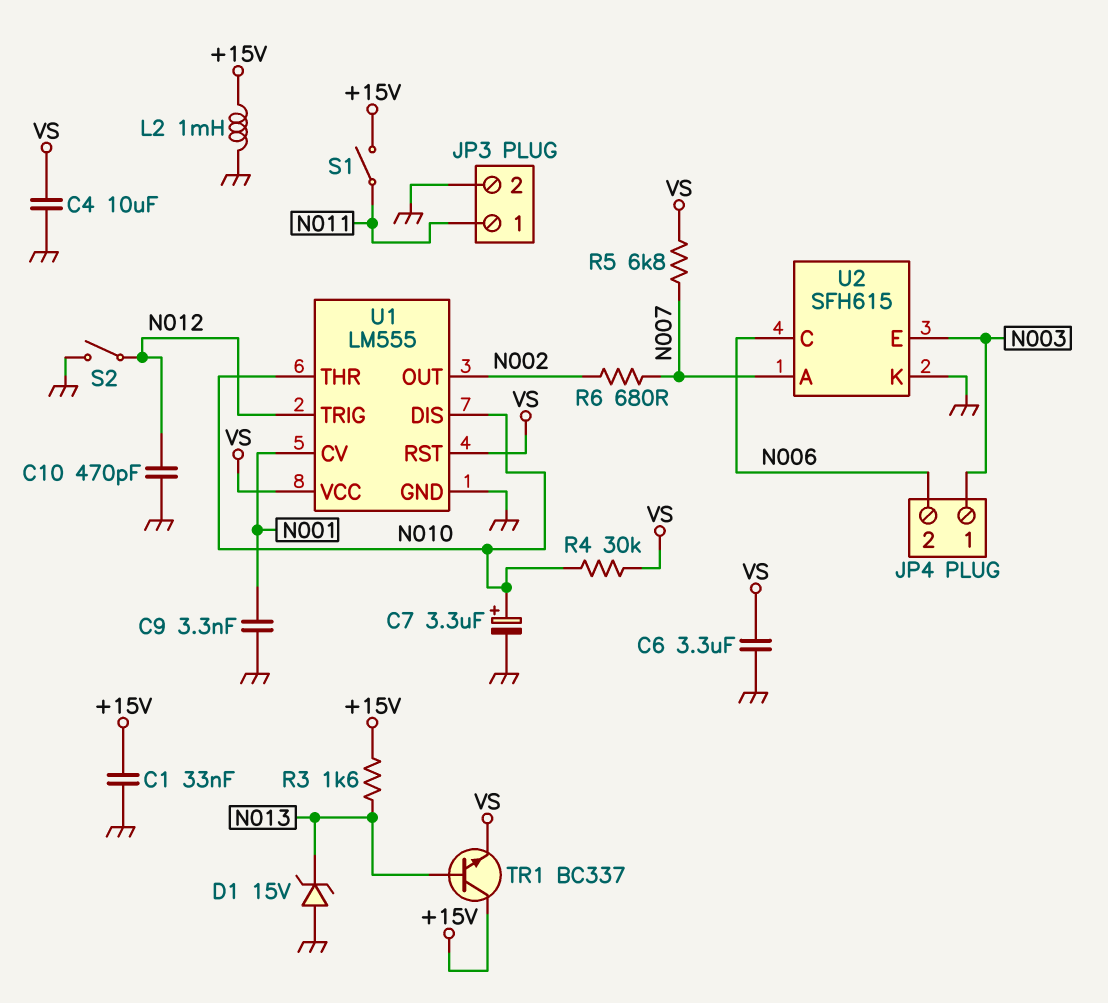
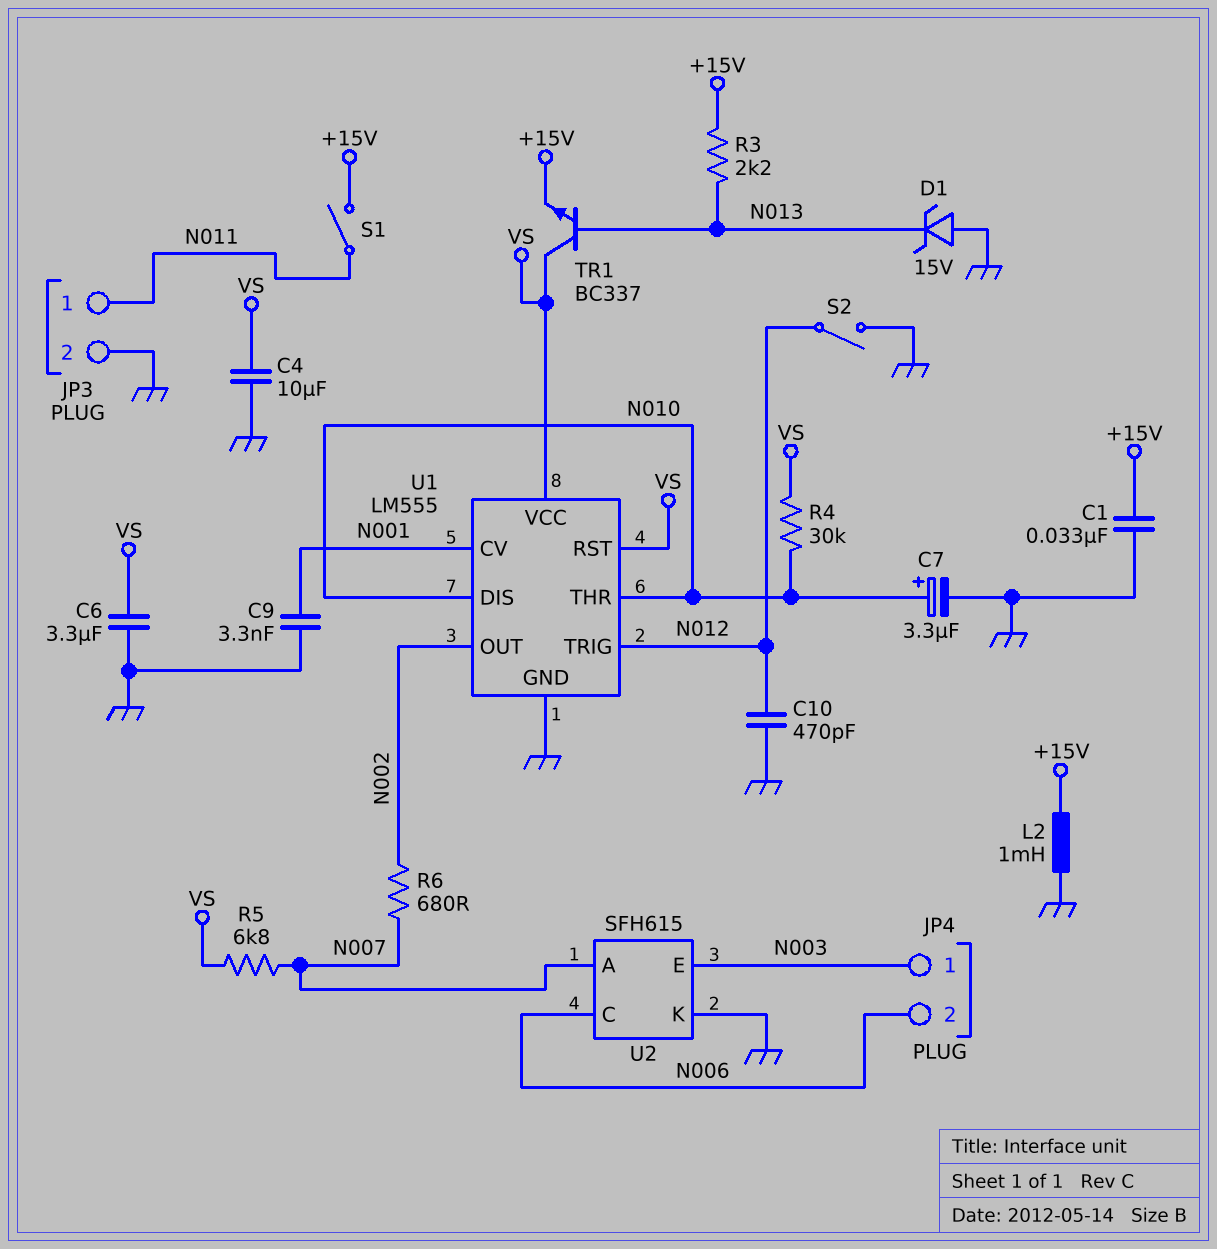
R3: 1.6k (+15V, N013) -> 2.2k (+15V, N013)
TR1: NPN BC337 (B N013, C +15V, E VS) -> NPN BC337 (B N013, C VS, E +15V)

